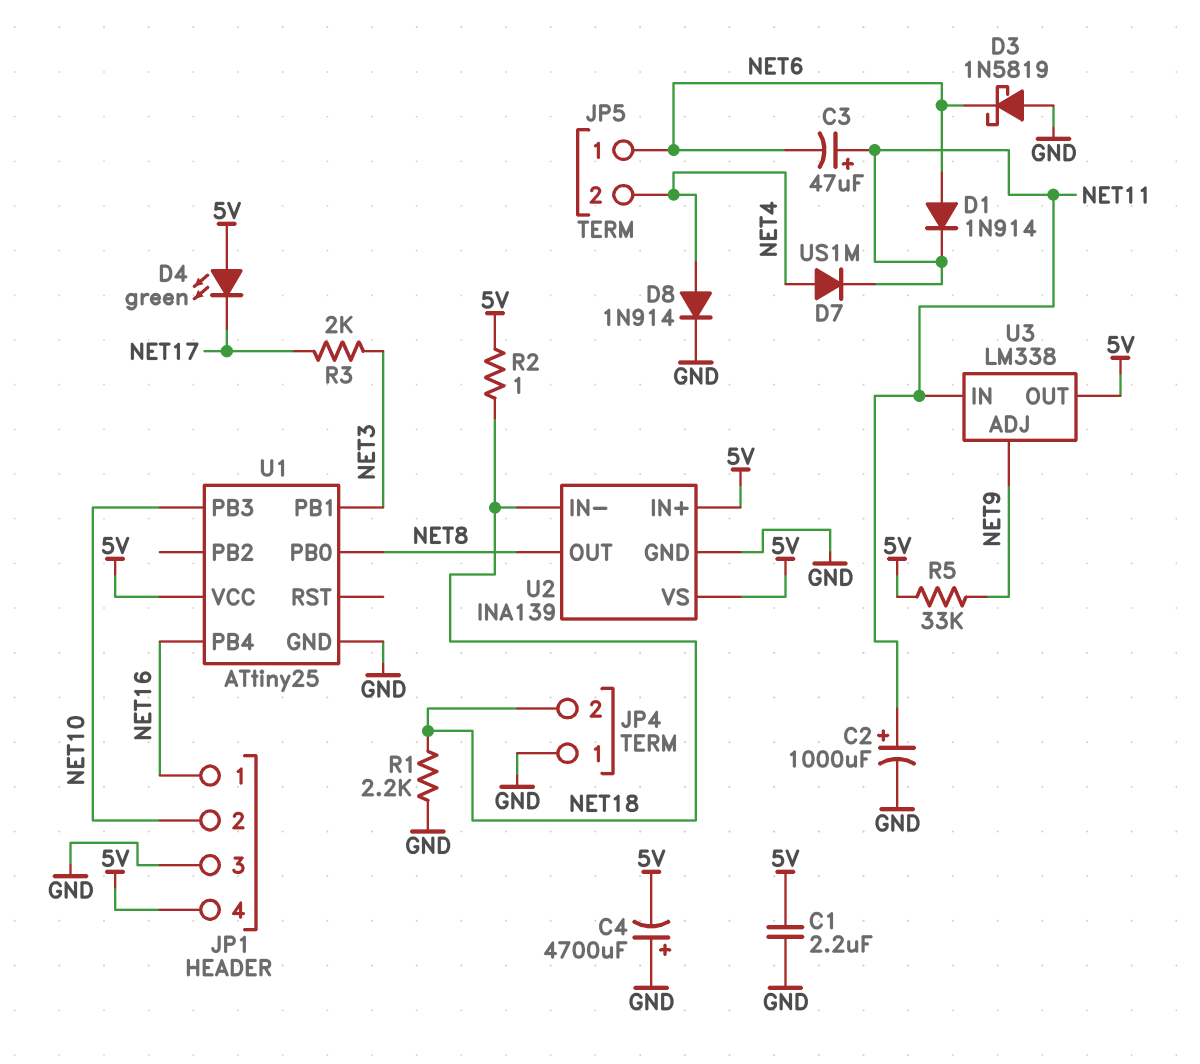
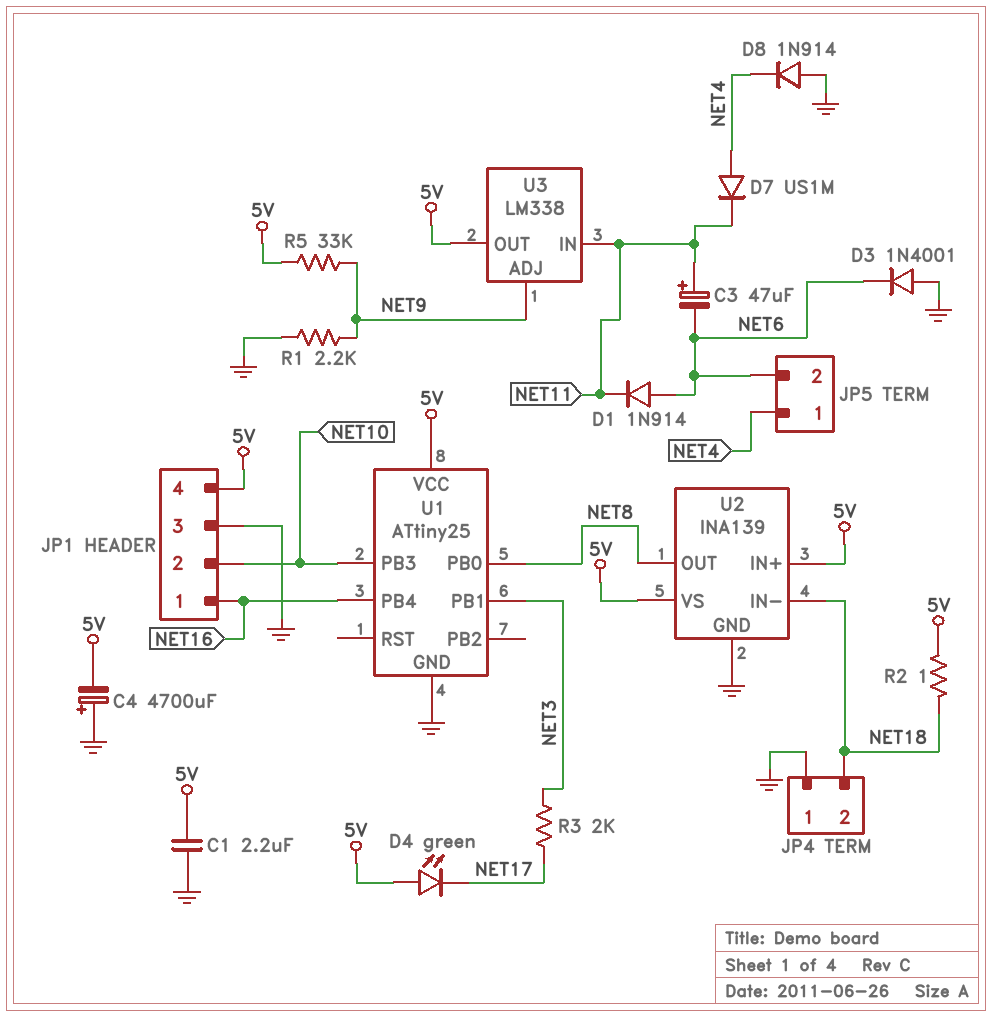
C2: 1000uF (plus NET11, minus GND) -> none
D3: schottky 1N5819 (A GND, K NET6) -> diode 1N4001 (A GND, K NET6)
D8: diode 1N914 (A NET4, K GND) -> diode 1N914 (A GND, K NET4)
JP5 pin 1: NET6 -> NET4
JP5 pin 2: NET4 -> NET6
R1: 2.2k (GND, NET18) -> 2.2k (GND, NET9)

